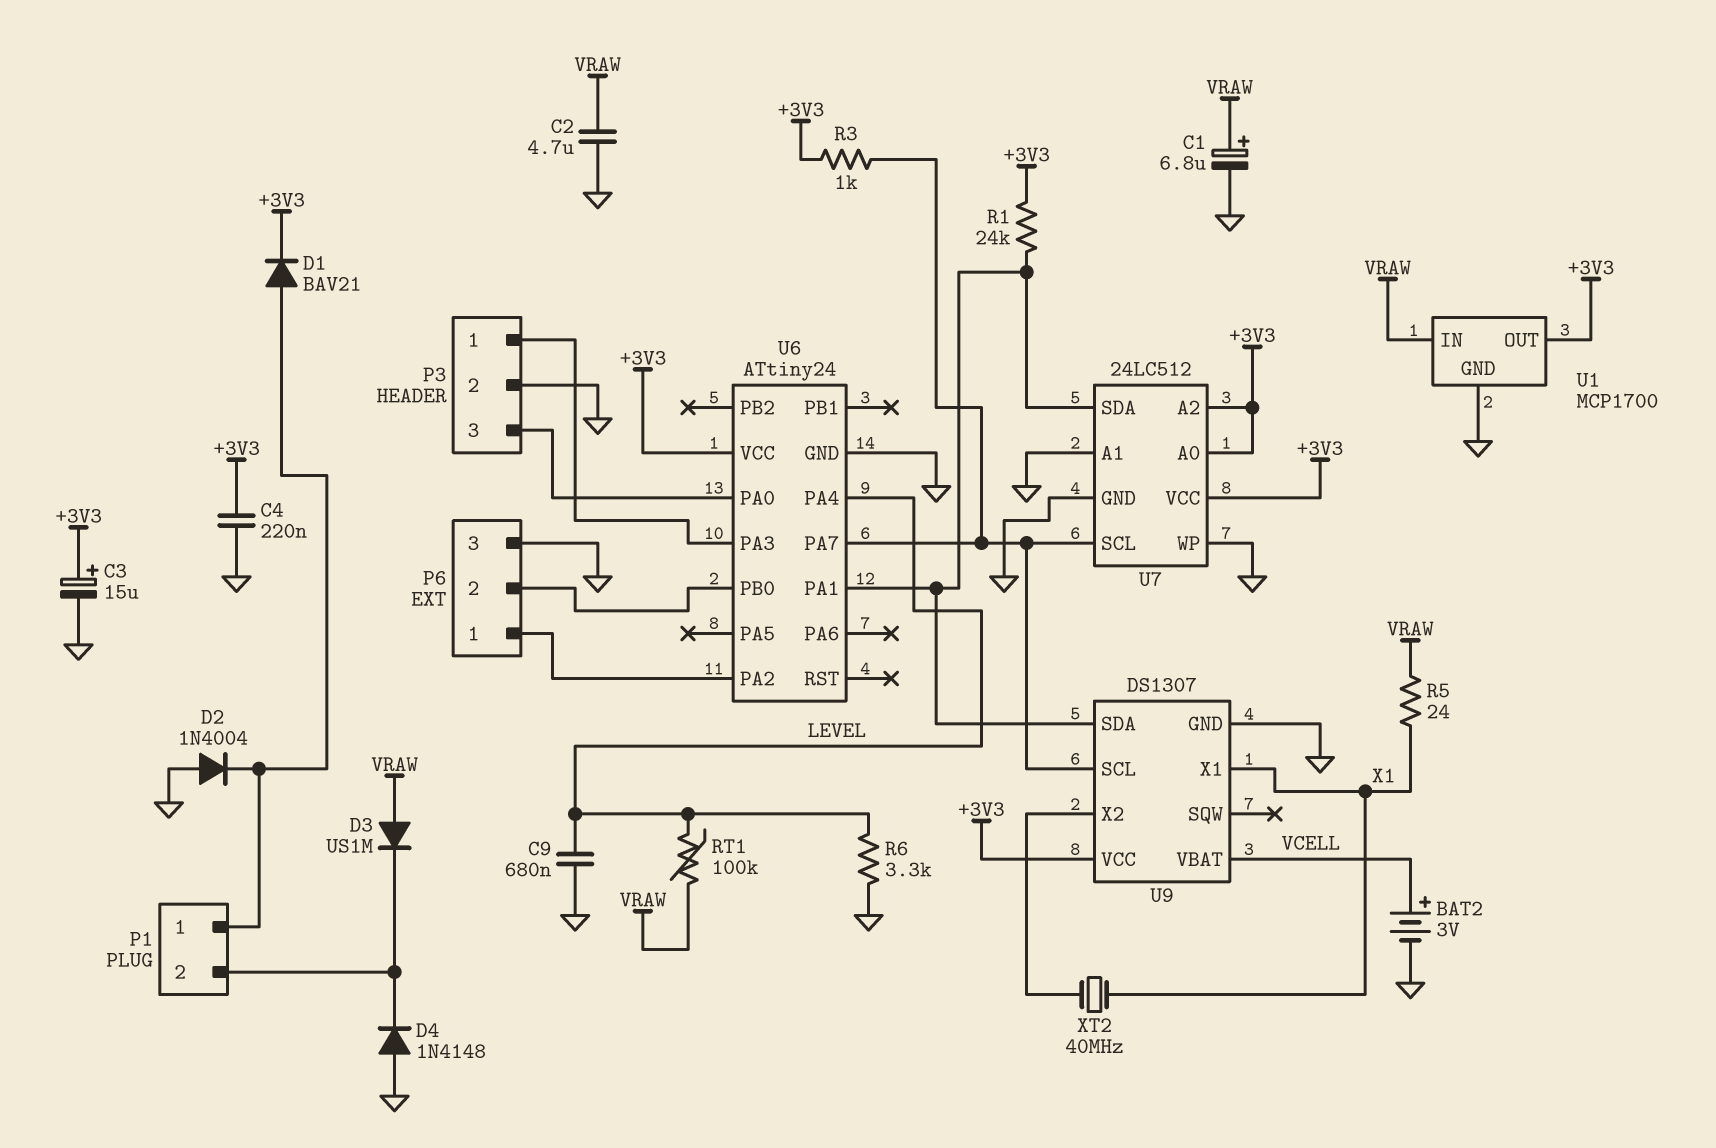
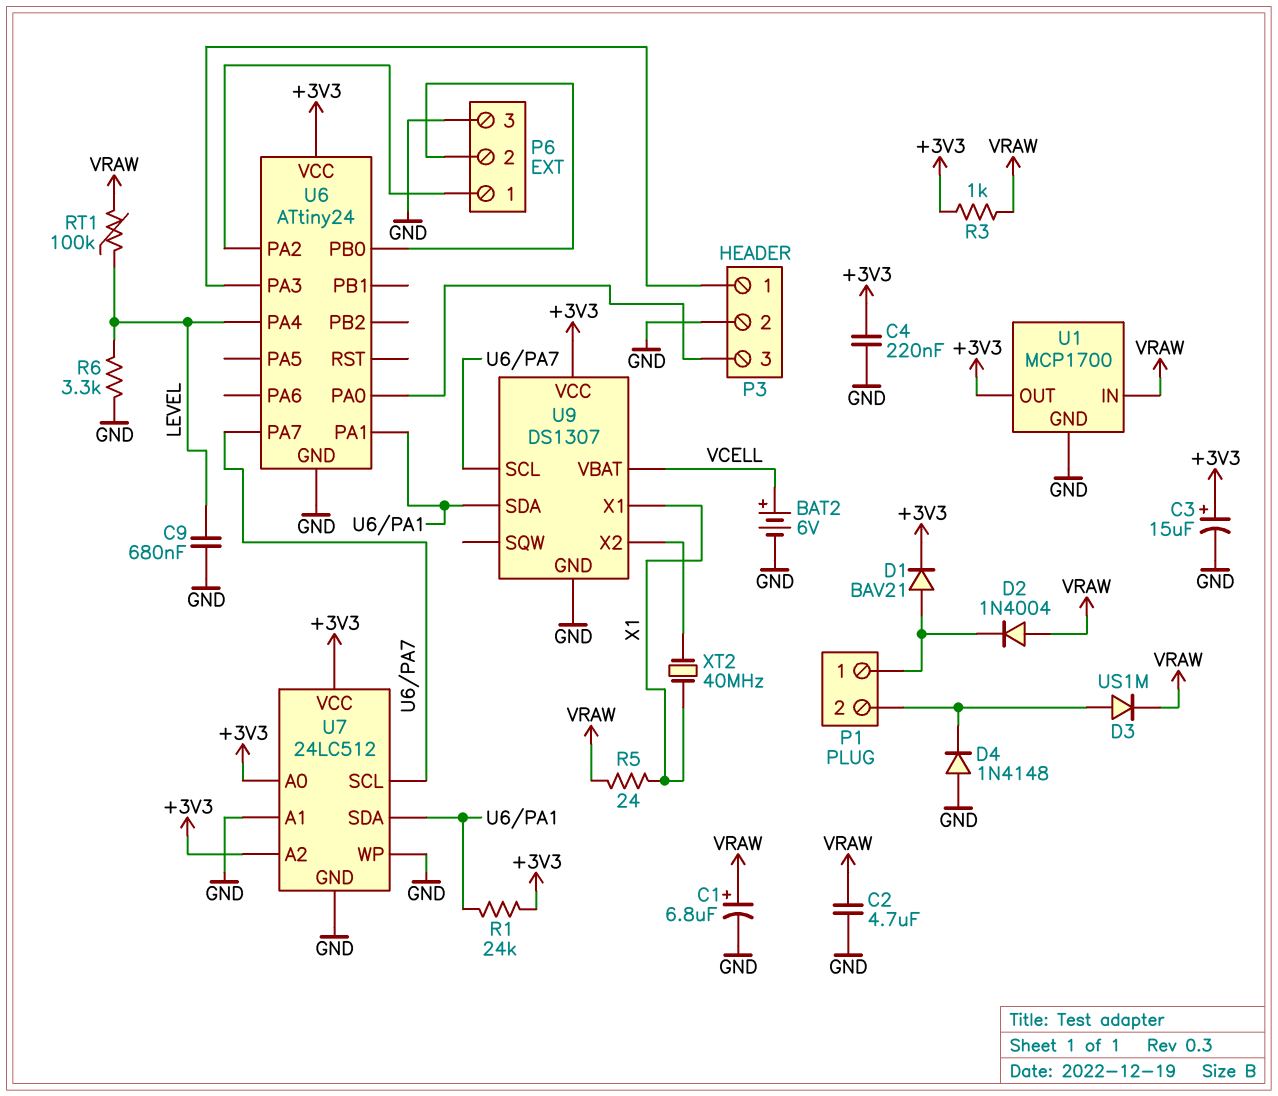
BAT2: 3V (plus VCELL, minus GND) -> 6V (plus VCELL, minus GND)
D2: diode 1N4004 (A GND, K P1/1) -> diode 1N4004 (A VRAW, K P1/1)
D3: diode US1M (A VRAW, K P1/2) -> diode US1M (A P1/2, K VRAW)
R3: 1k (+3V3, U6/PA7) -> 1k (+3V3, VRAW)

